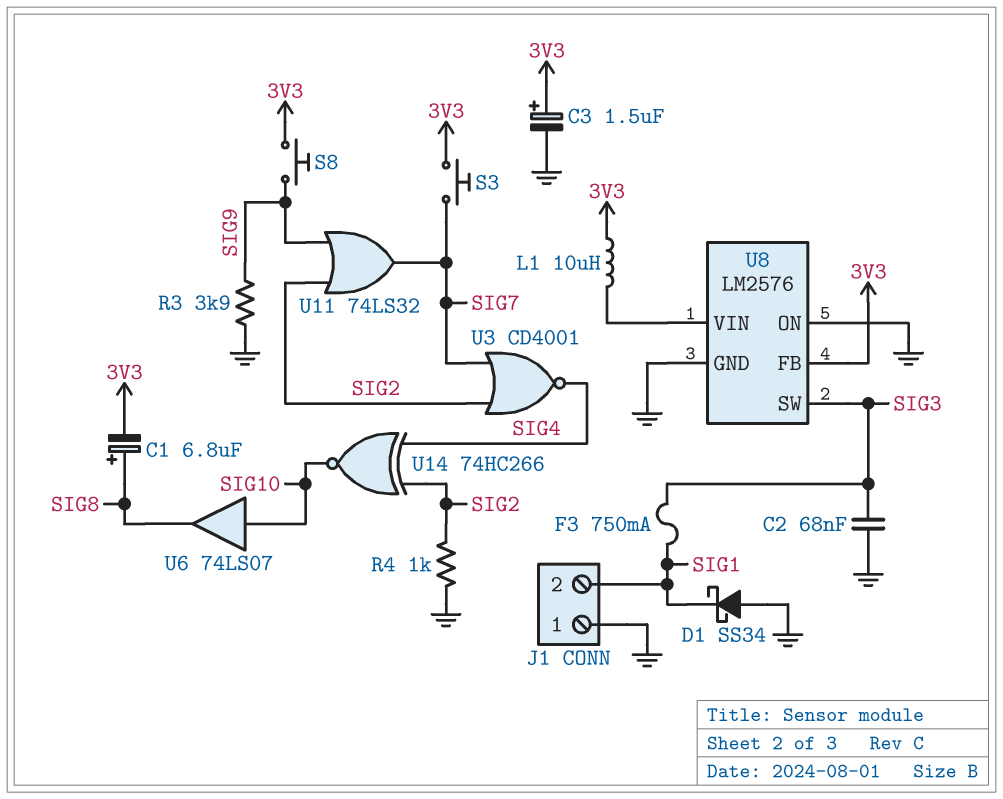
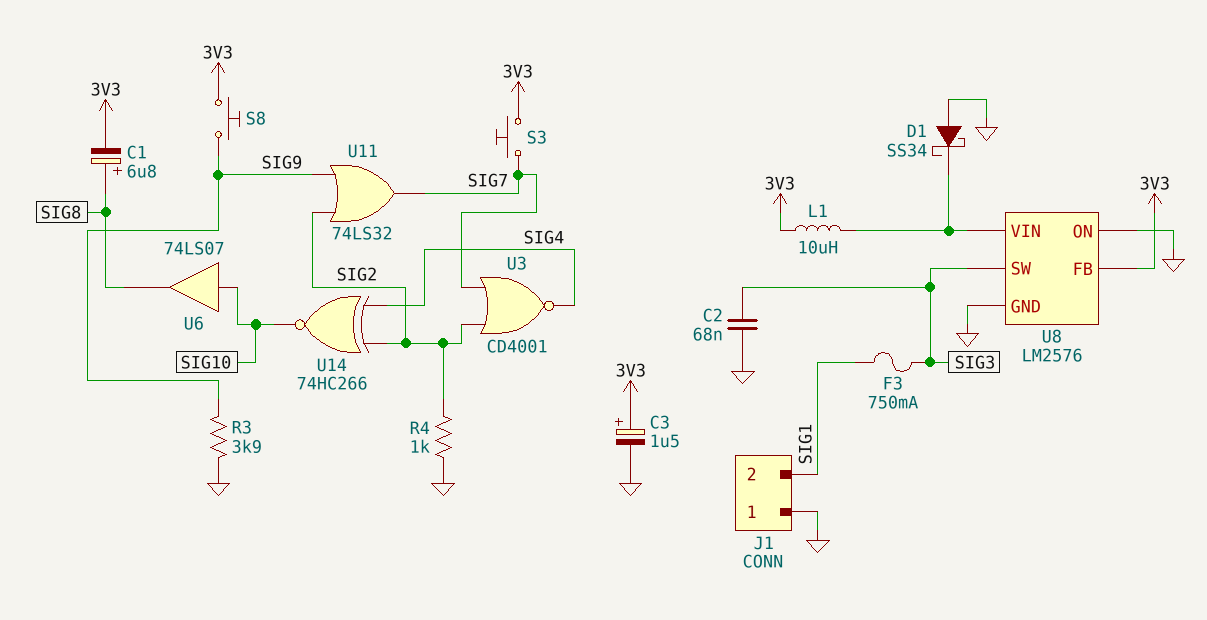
D1: schottky SS34 (A GND, K SIG1) -> schottky SS34 (A GND, K U8/VIN)

